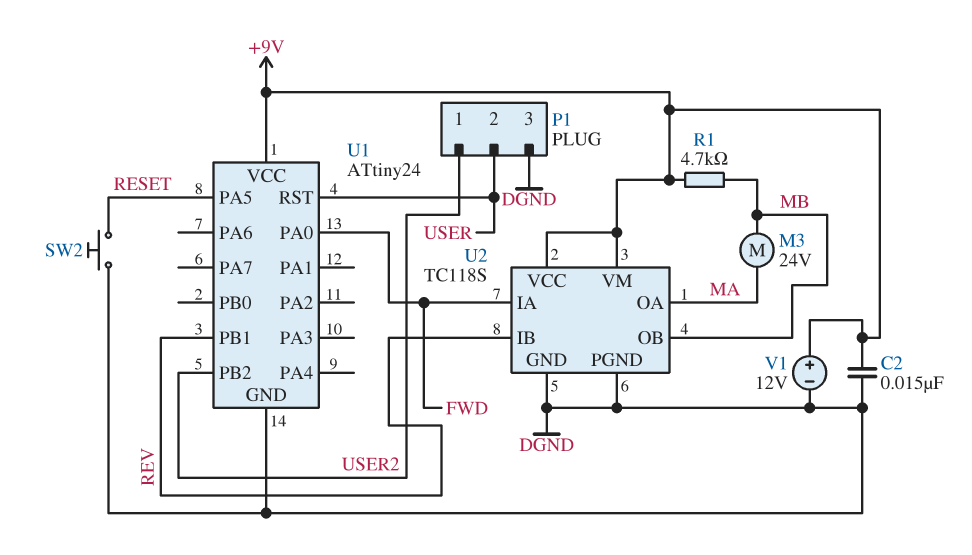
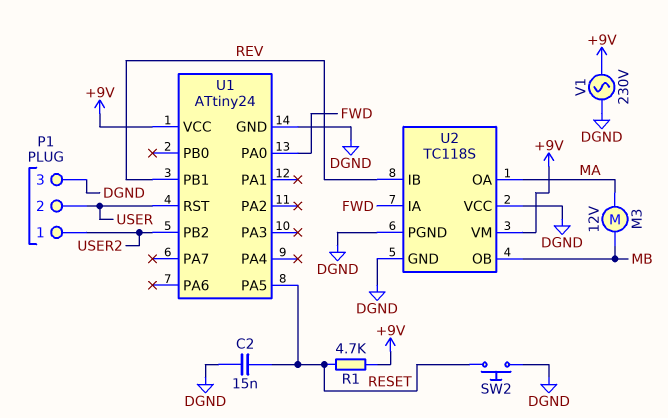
C2: 15nF (+9V, DGND) -> 15nF (DGND, RESET)
M3: motor 24V (MA, MB) -> motor 12V (MA, MB)
R1: 4.7k (+9V, MB) -> 4.7k (+9V, RESET)
U2 pin VCC: +9V -> DGND
V1: 12V (plus +9V, minus DGND) -> AC 230V (+9V, DGND)

